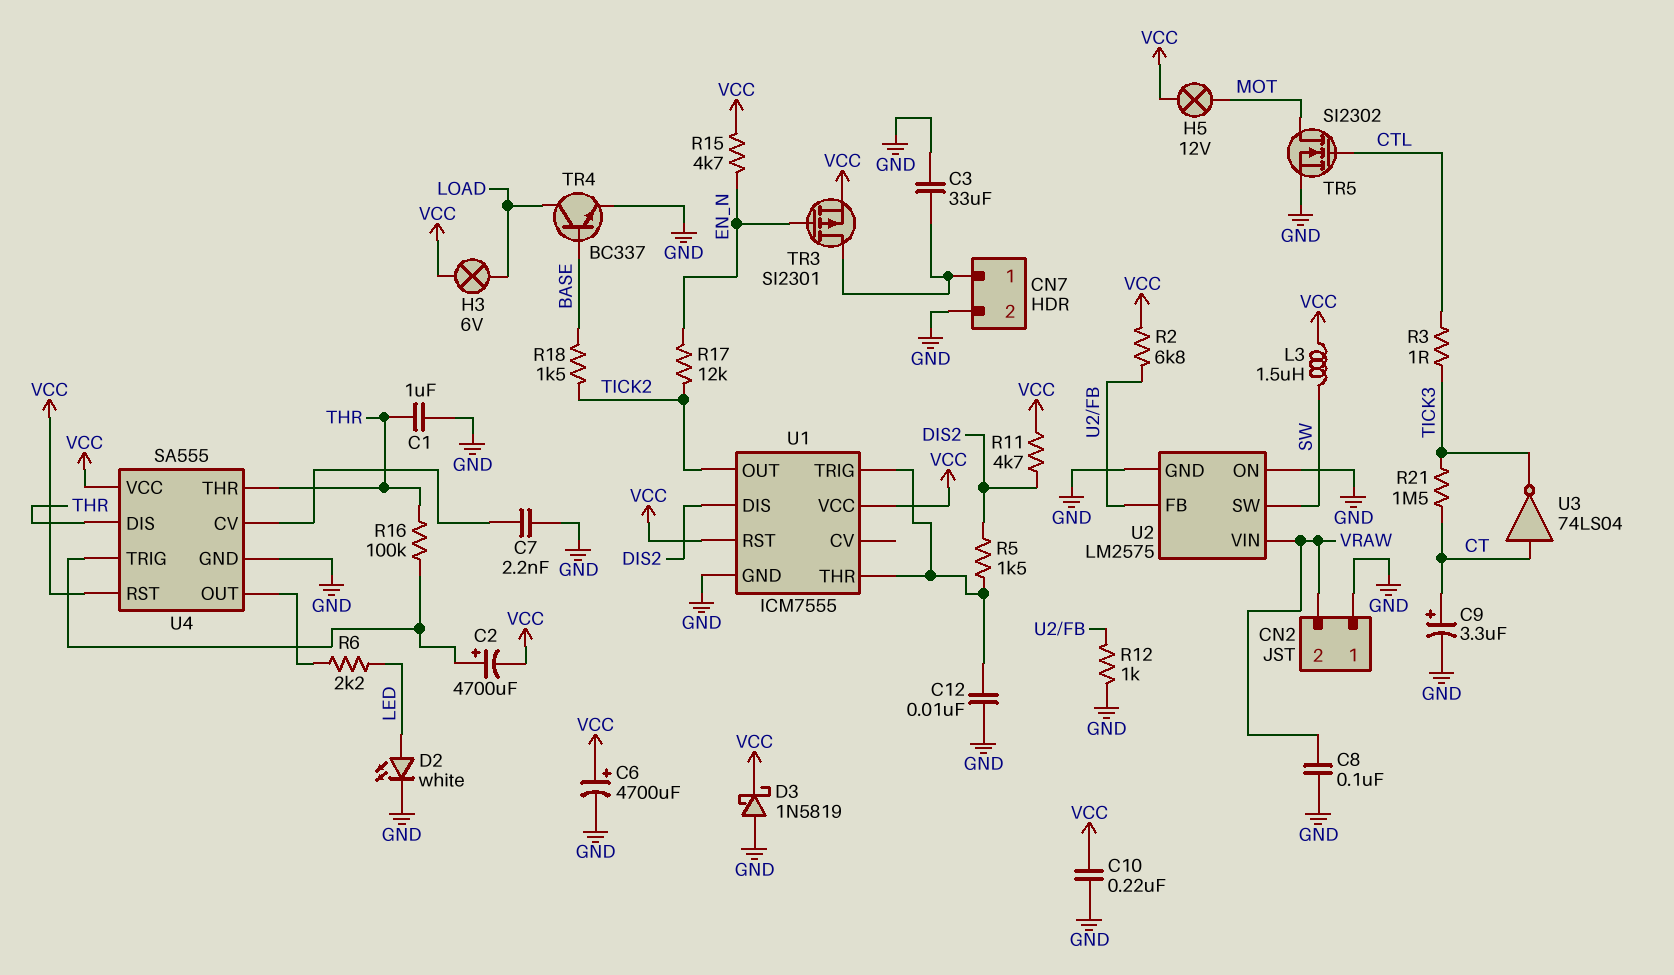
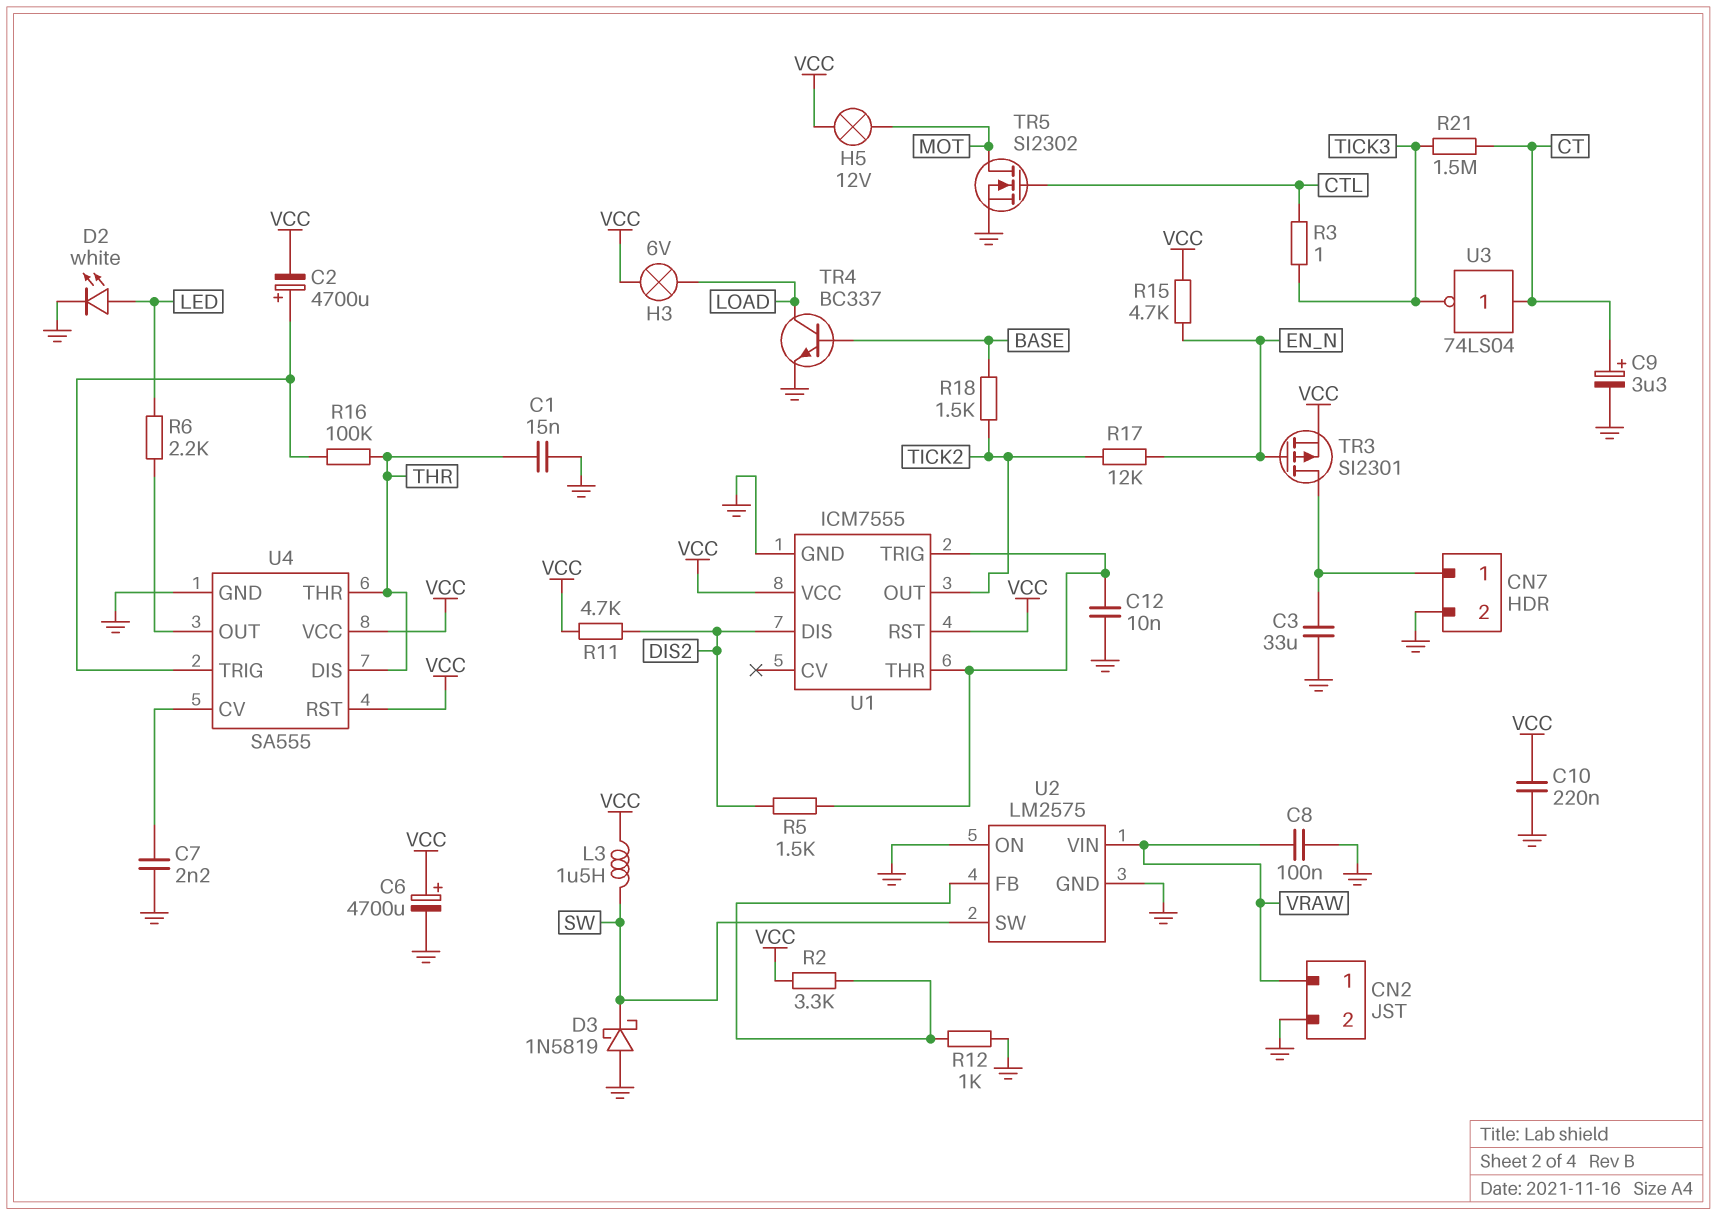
C1: 1uF (GND, THR) -> 15nF (GND, THR)
CN2 pin 1: GND -> VRAW
CN2 pin 2: VRAW -> GND
D3: schottky 1N5819 (A GND, K VCC) -> schottky 1N5819 (A GND, K SW)
R2: 6.8k (U2/FB, VCC) -> 3.3k (U2/FB, VCC)

